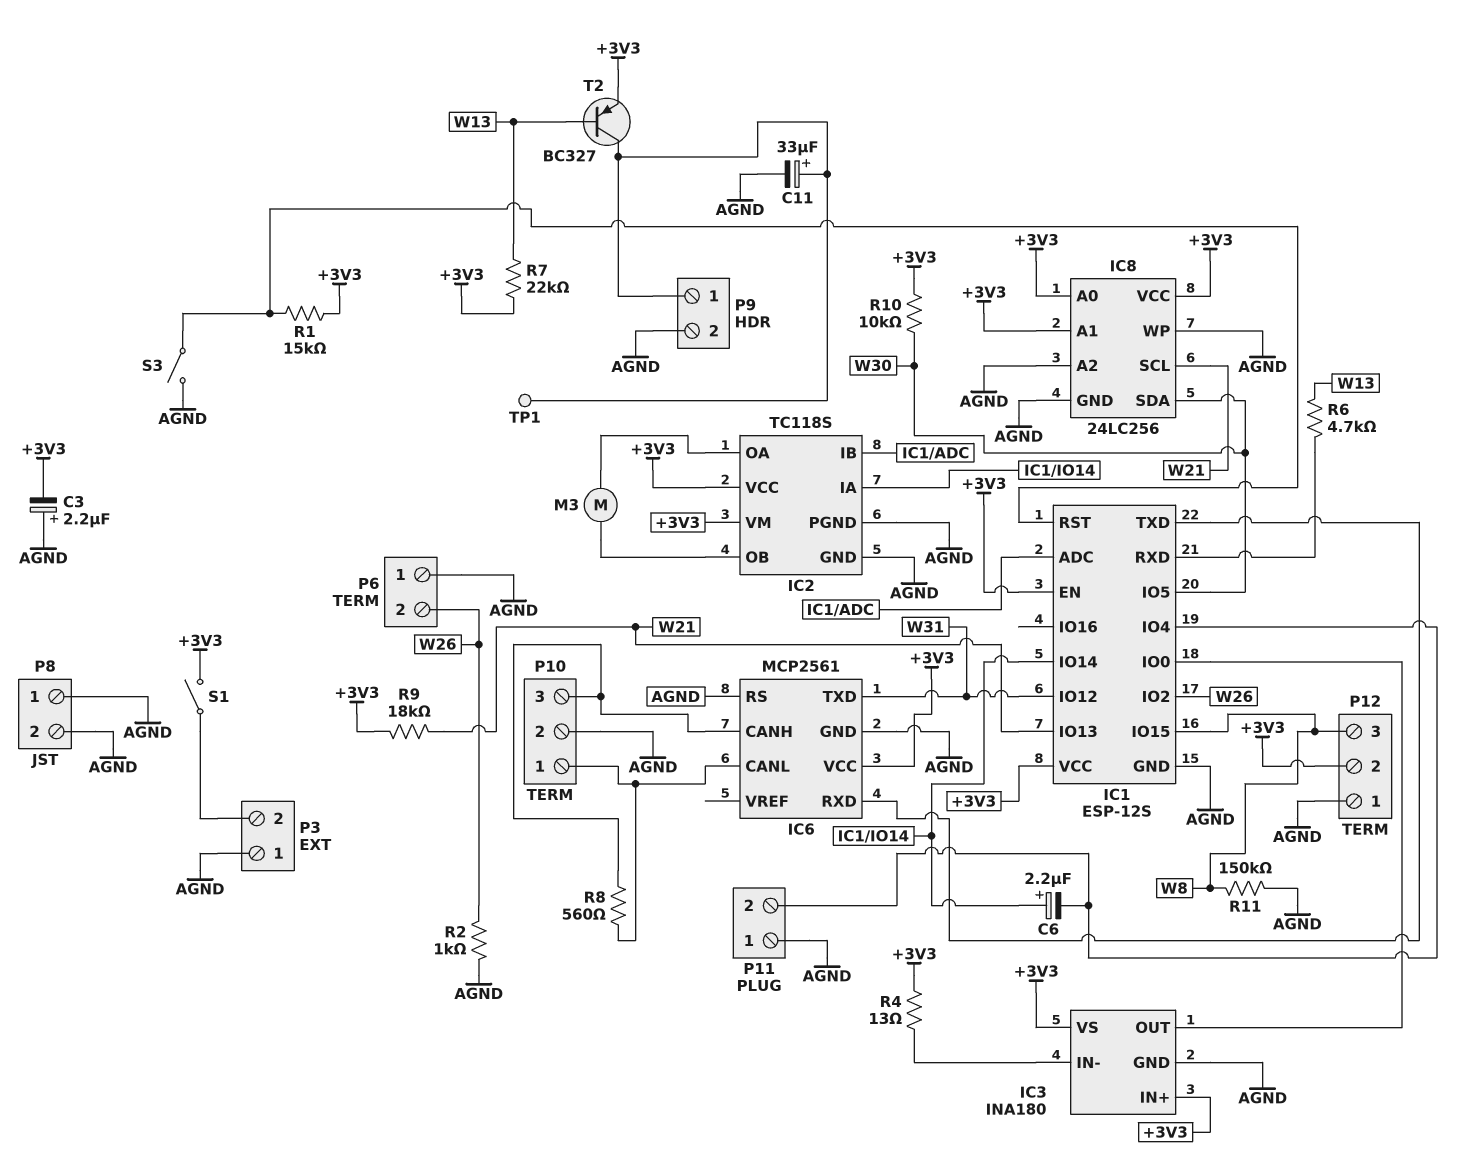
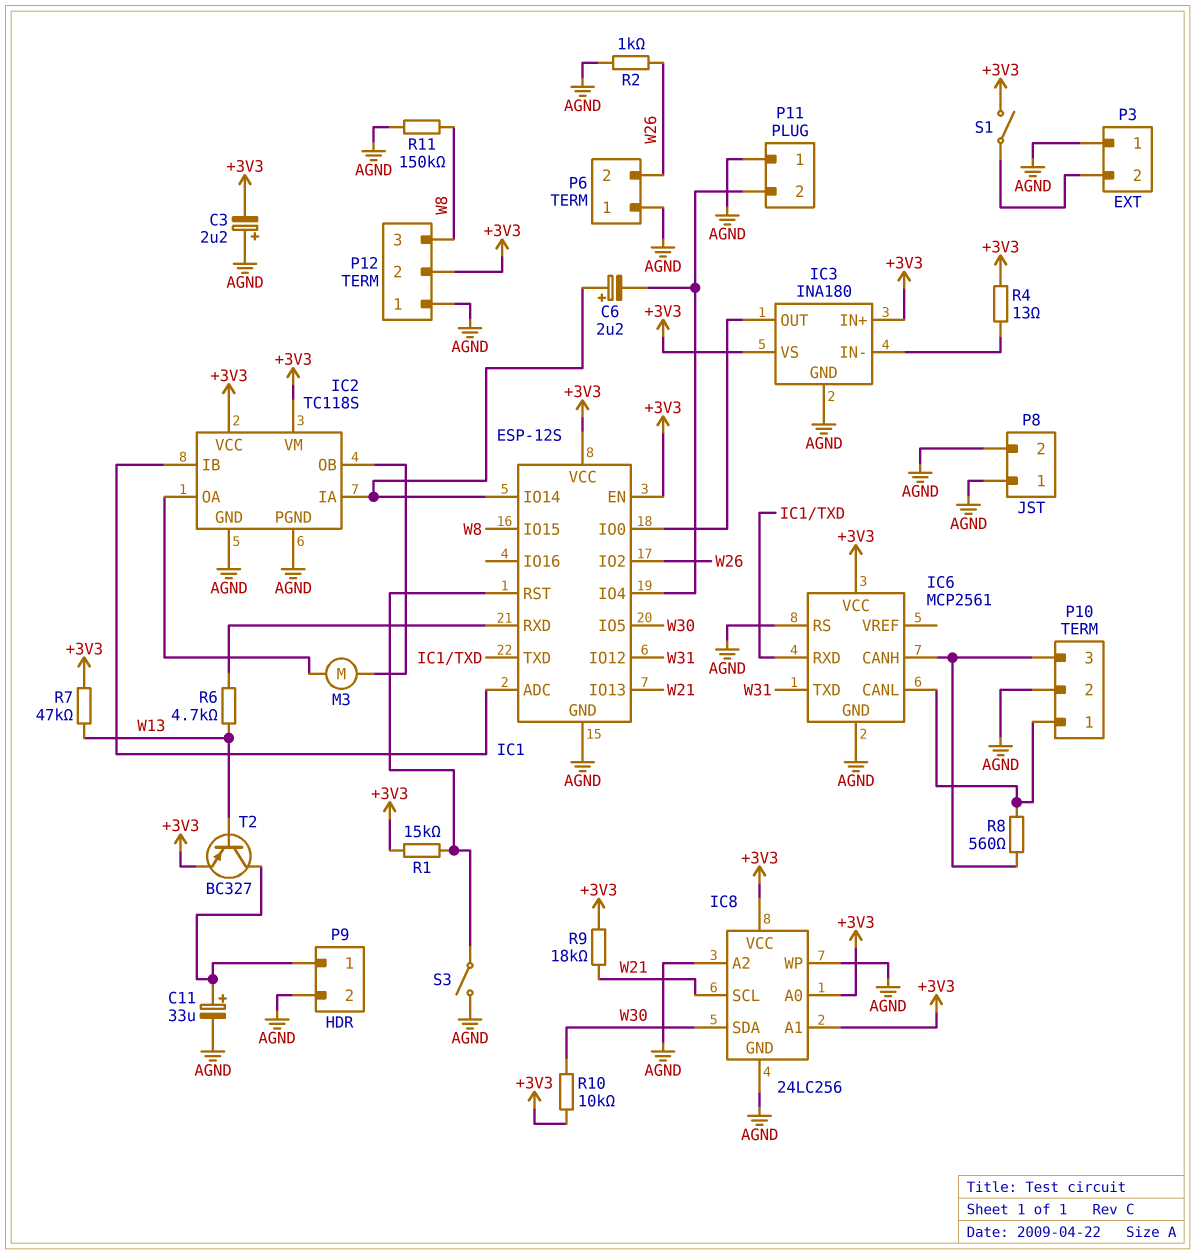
R7: 22k (+3V3, W13) -> 47k (+3V3, W13)
TP1: test point (P9/1) -> none

